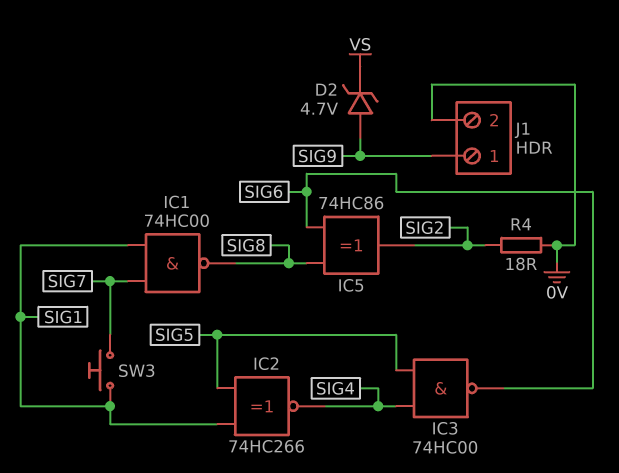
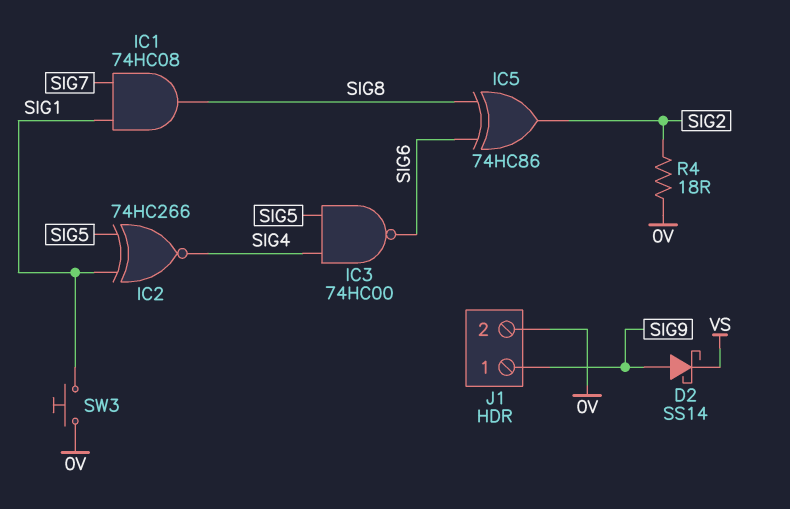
D2: zener 4.7V (A SIG9, K VS) -> schottky SS14 (A SIG9, K VS)
IC1: NAND 74HC00 (in SIG1, in SIG7, out SIG8) -> AND 74HC08 (in SIG1, in SIG7, out SIG8)
SW3: button (SIG1, SIG7) -> button (0V, SIG1)

